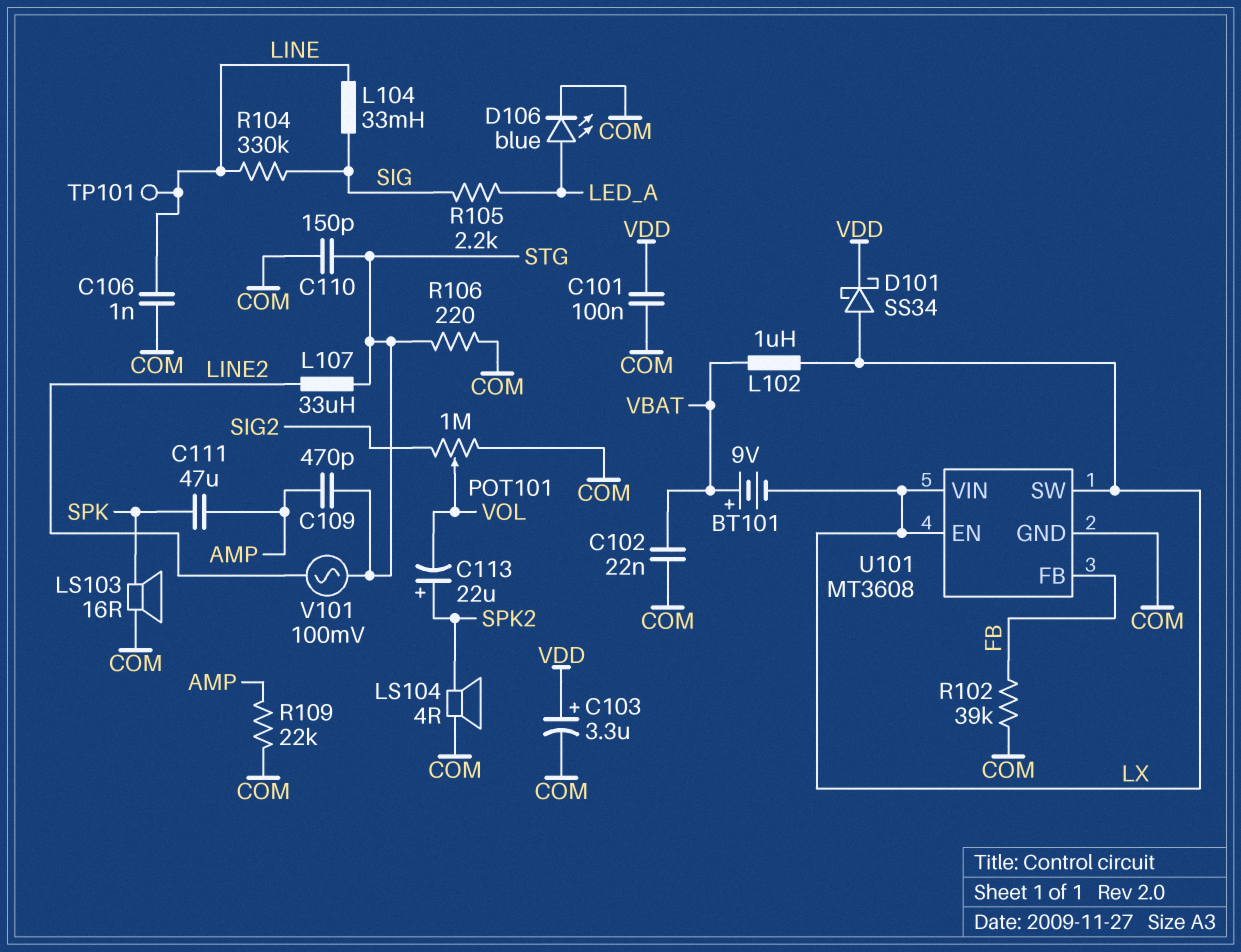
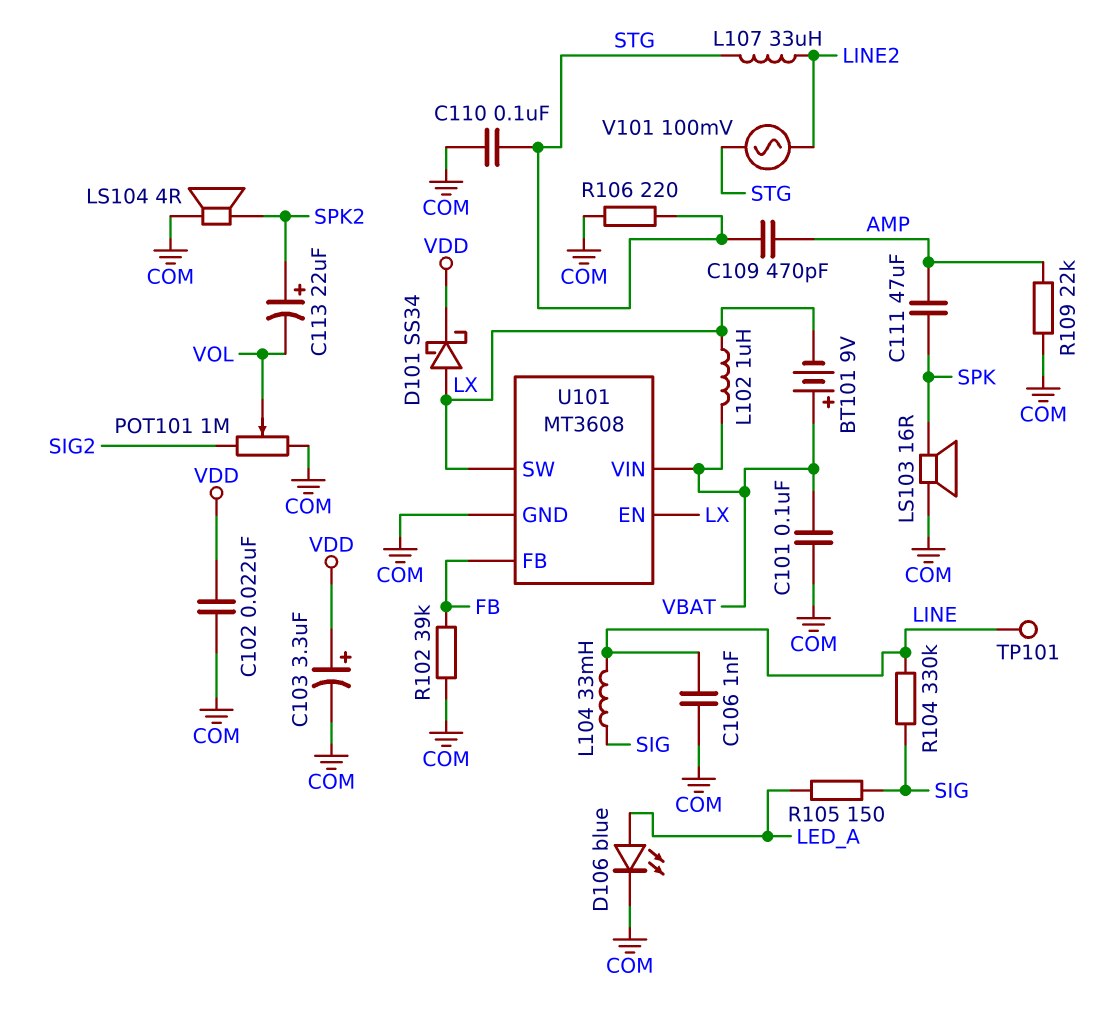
C101: 100nF (COM, VDD) -> 100nF (COM, VBAT)
C102: 22nF (COM, VBAT) -> 22nF (COM, VDD)
C110: 150pF (COM, STG) -> 100nF (COM, STG)
R105: 2.2k (LED_A, SIG) -> 150 (LED_A, SIG)
U101 pin VIN: LX -> VBAT

